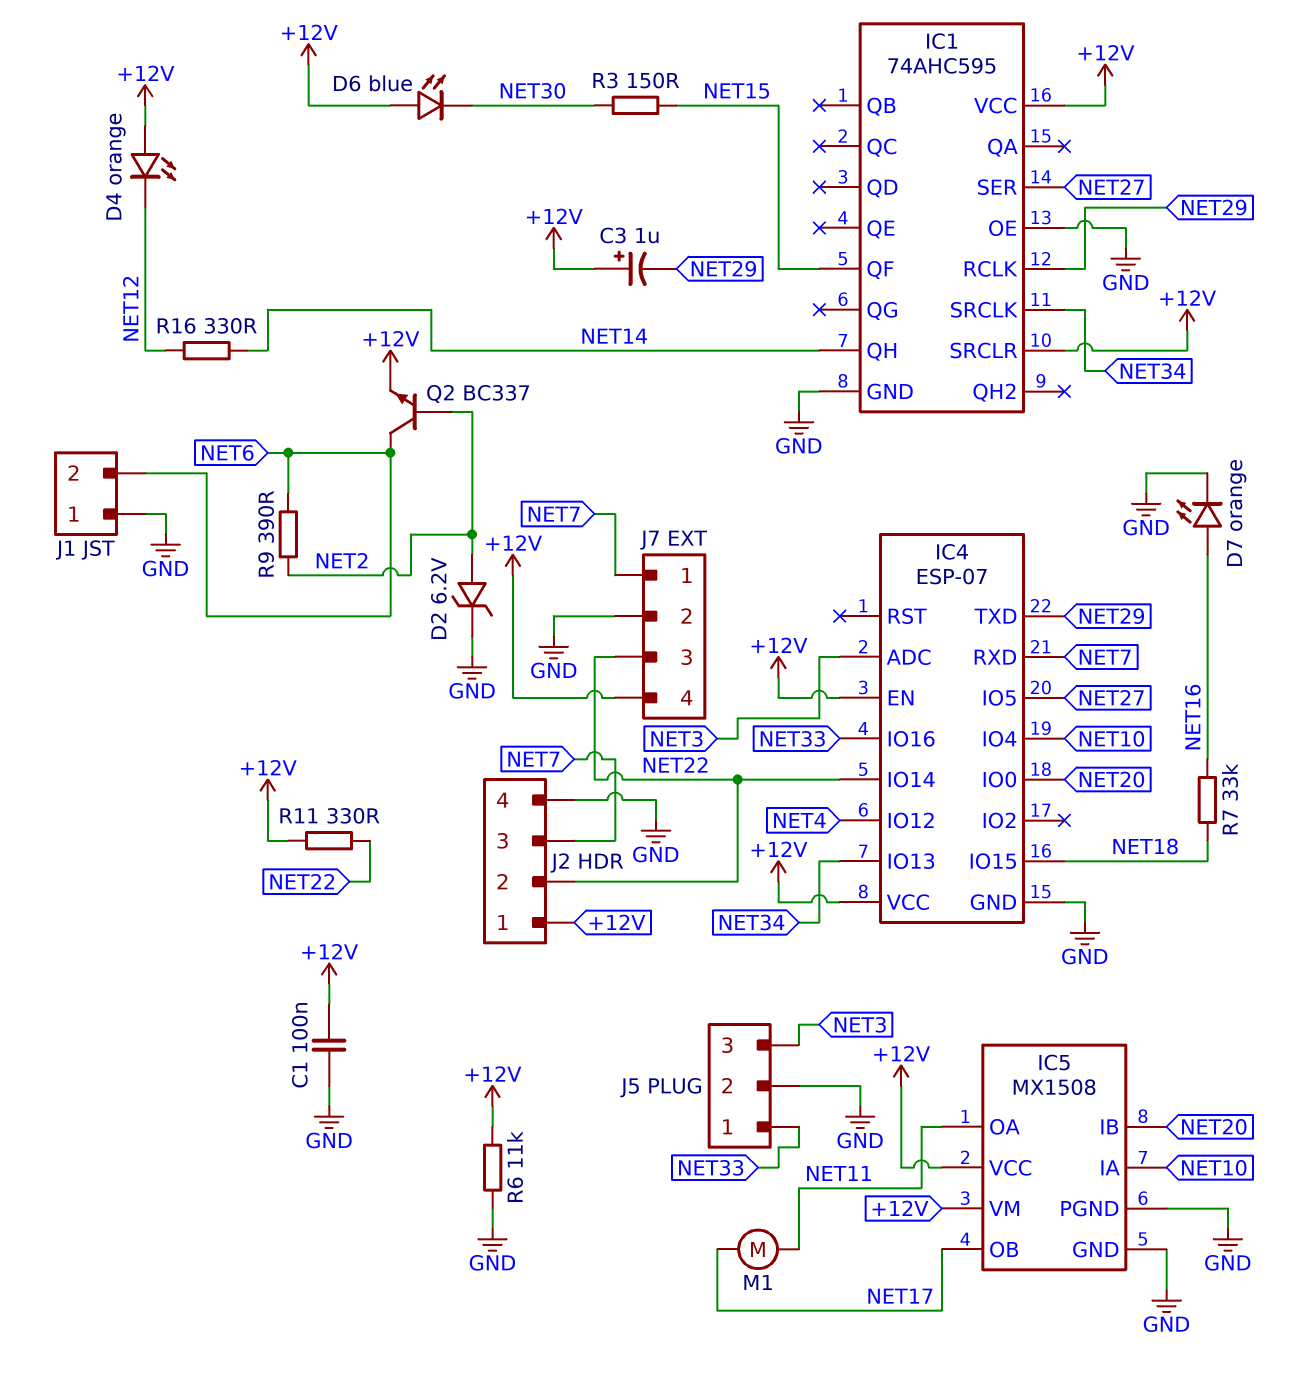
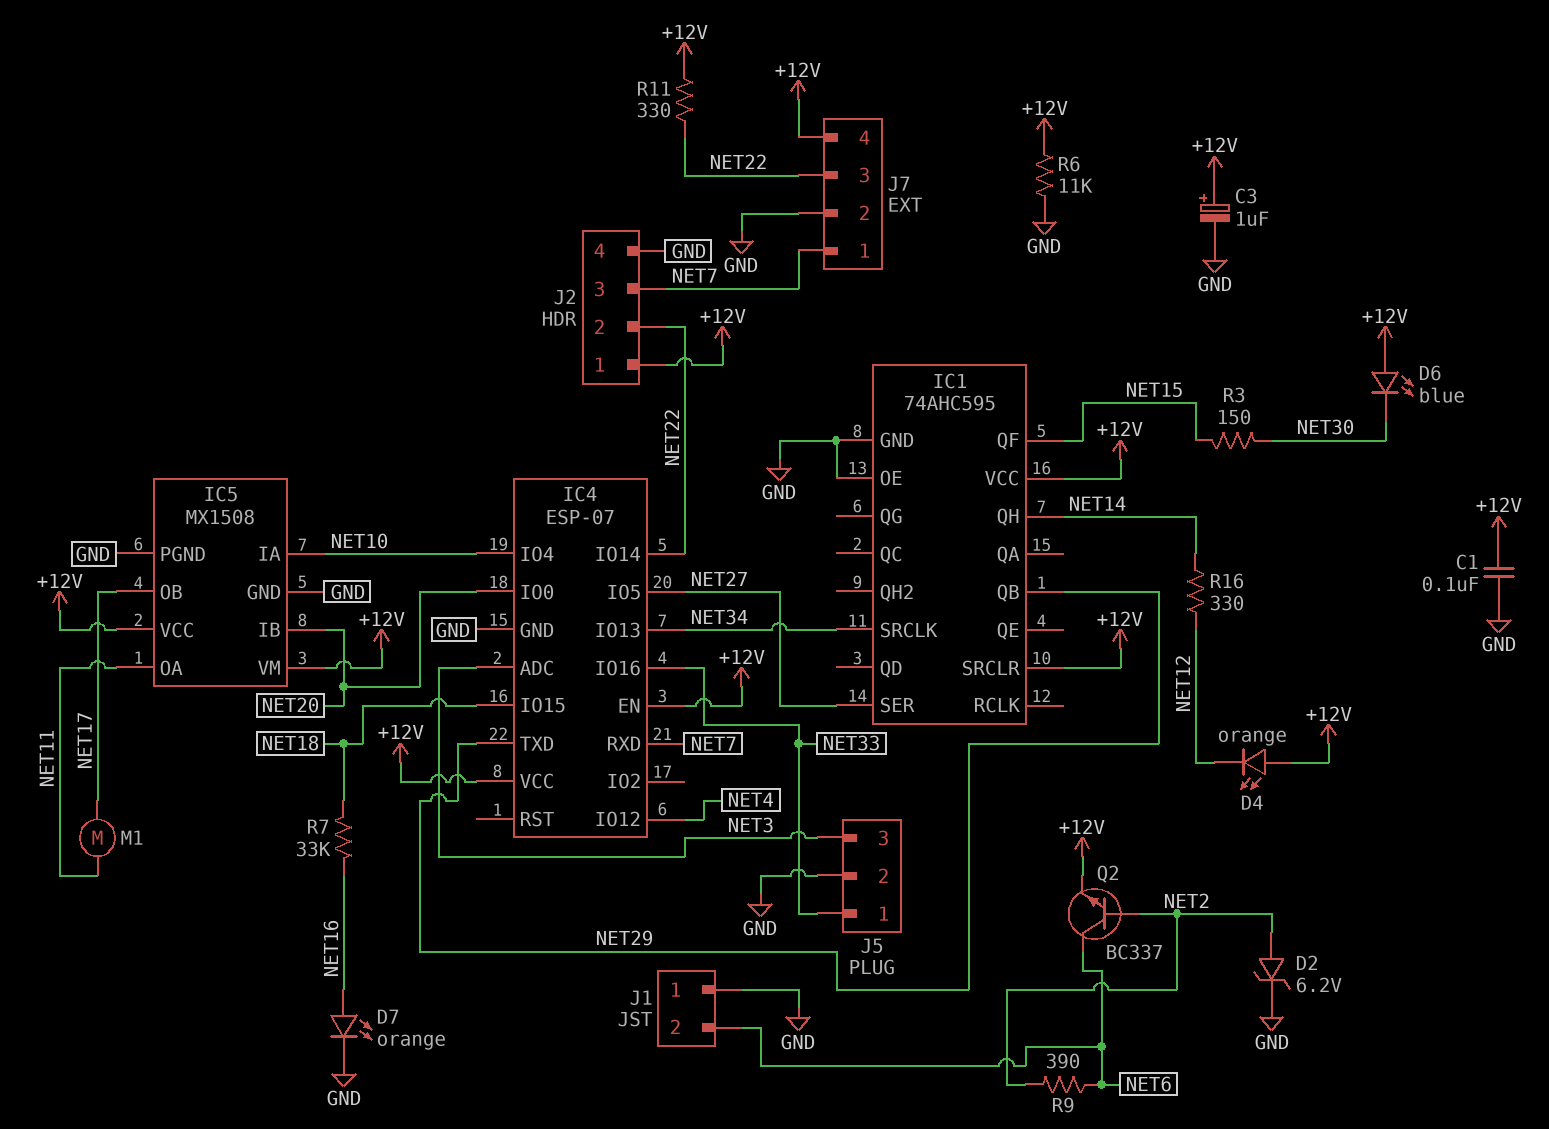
C3: 1uF (plus +12V, minus NET29) -> 1uF (plus +12V, minus GND)
IC1 pin QB: none -> NET29
IC1 pin RCLK: NET29 -> none

